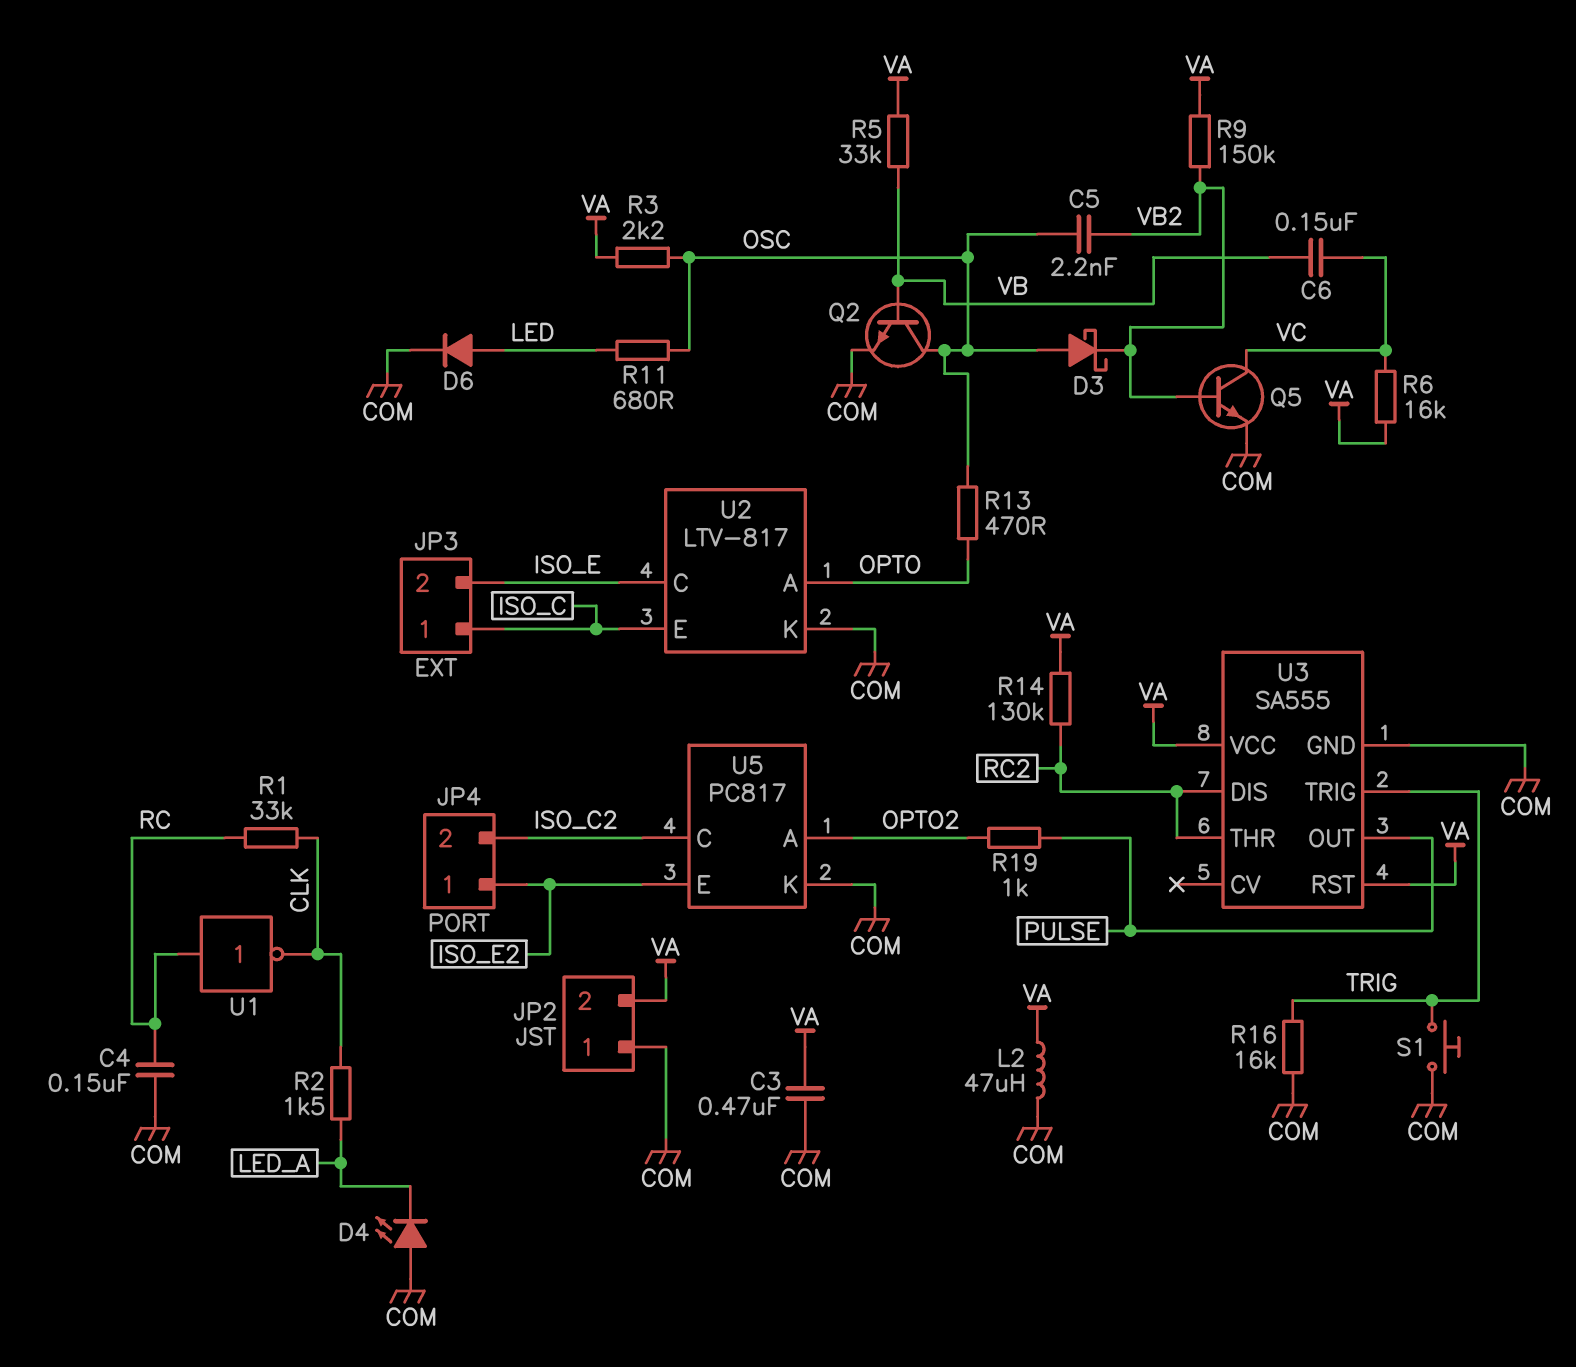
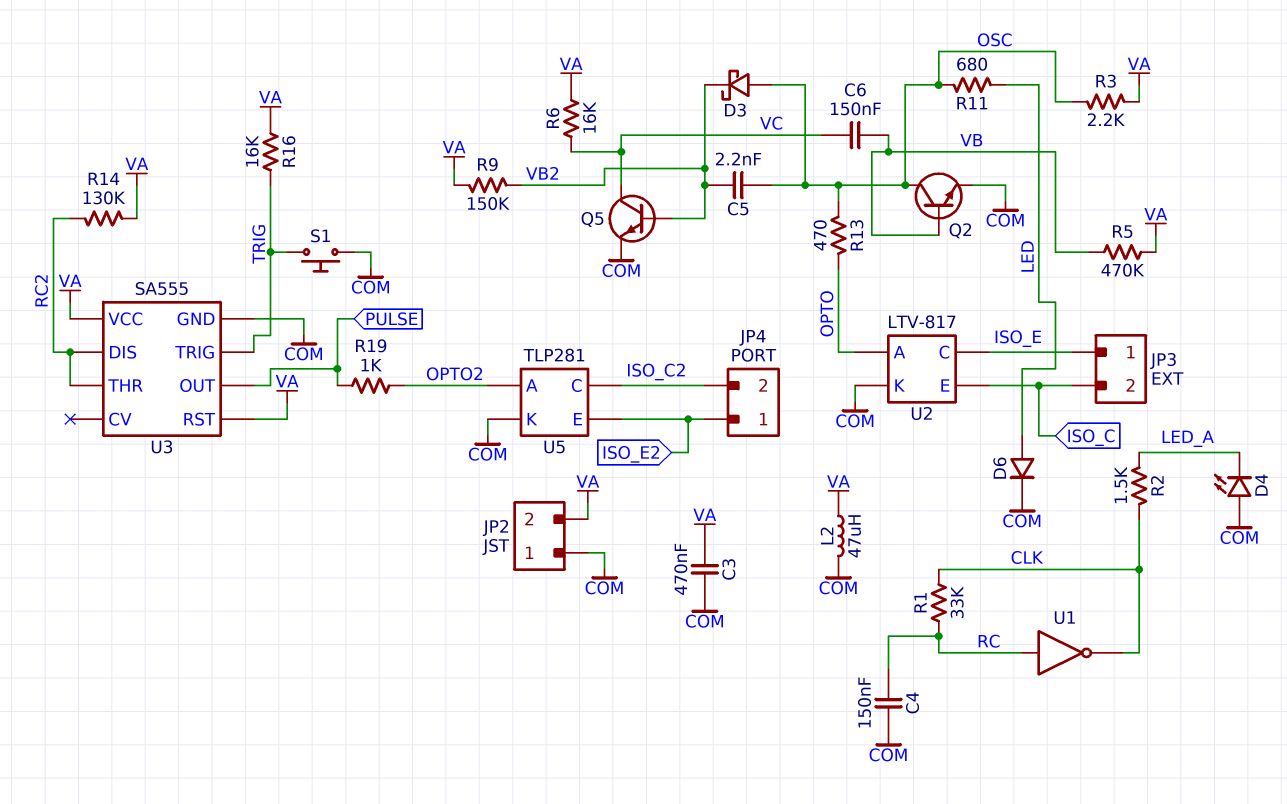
JP3 pin 1: ISO_C -> ISO_E
JP3 pin 2: ISO_E -> ISO_C
R5: 33k (VA, VB) -> 470k (VA, VB)
R16: 16k (COM, TRIG) -> 16k (TRIG, VA)
U5: PC817 -> TLP281

